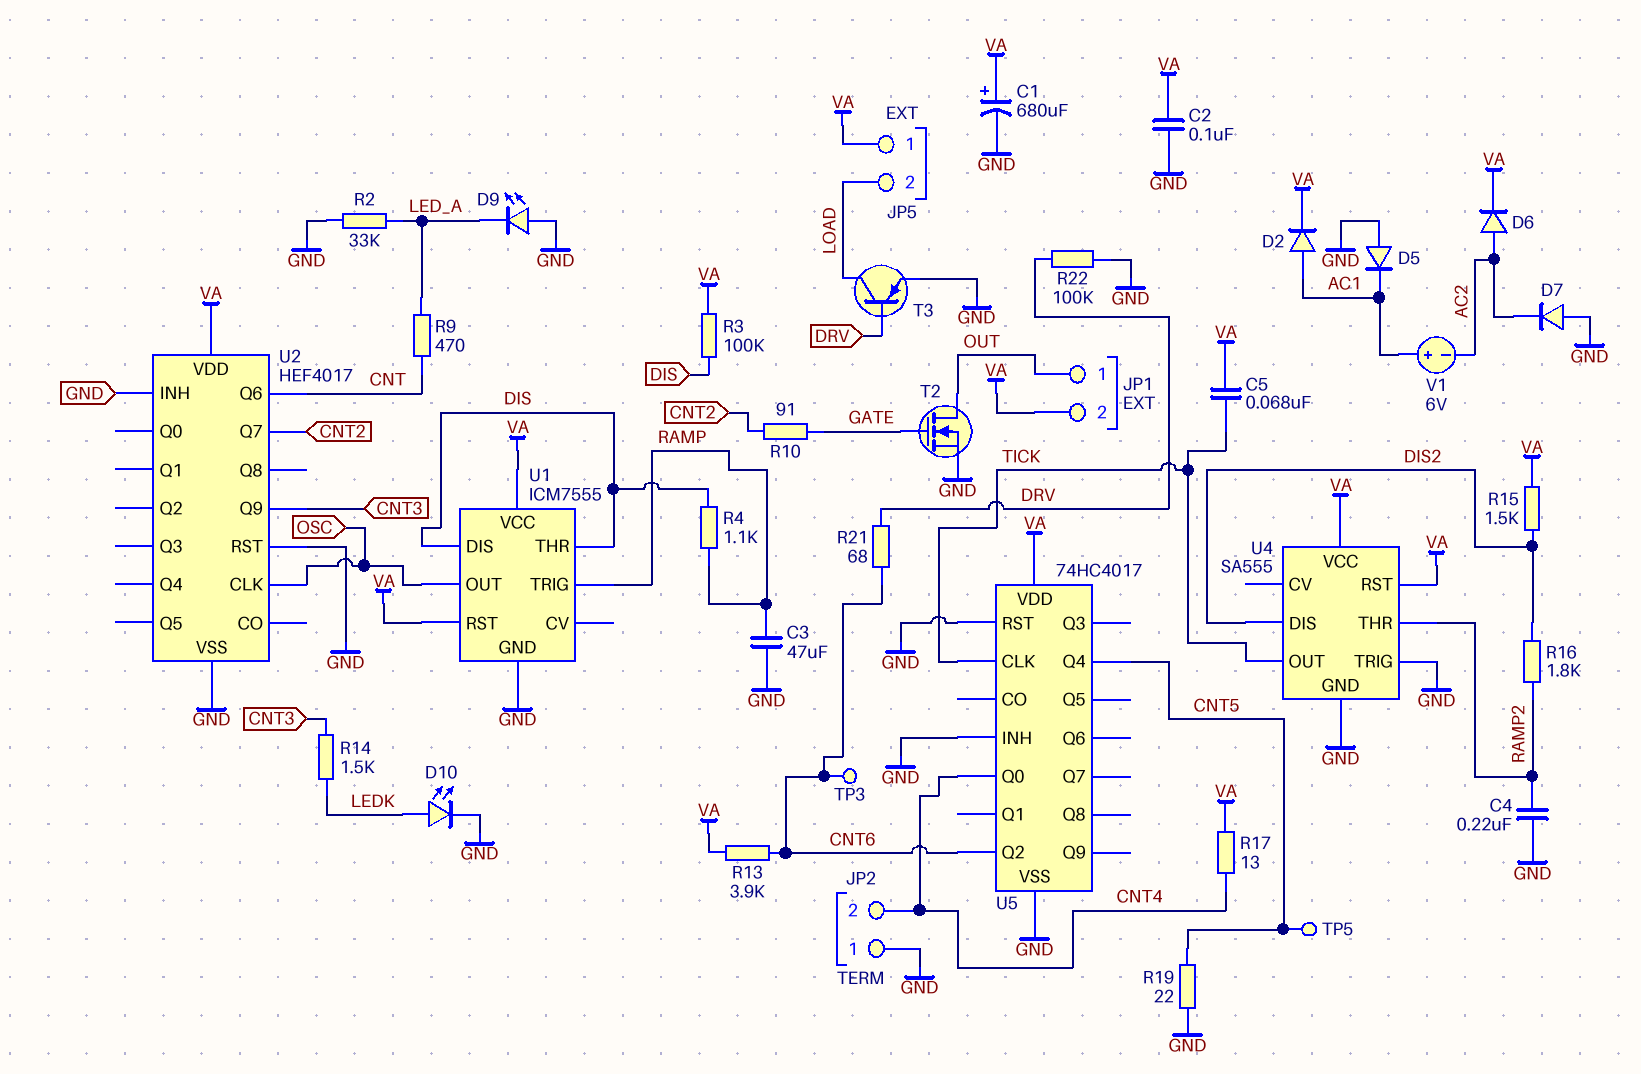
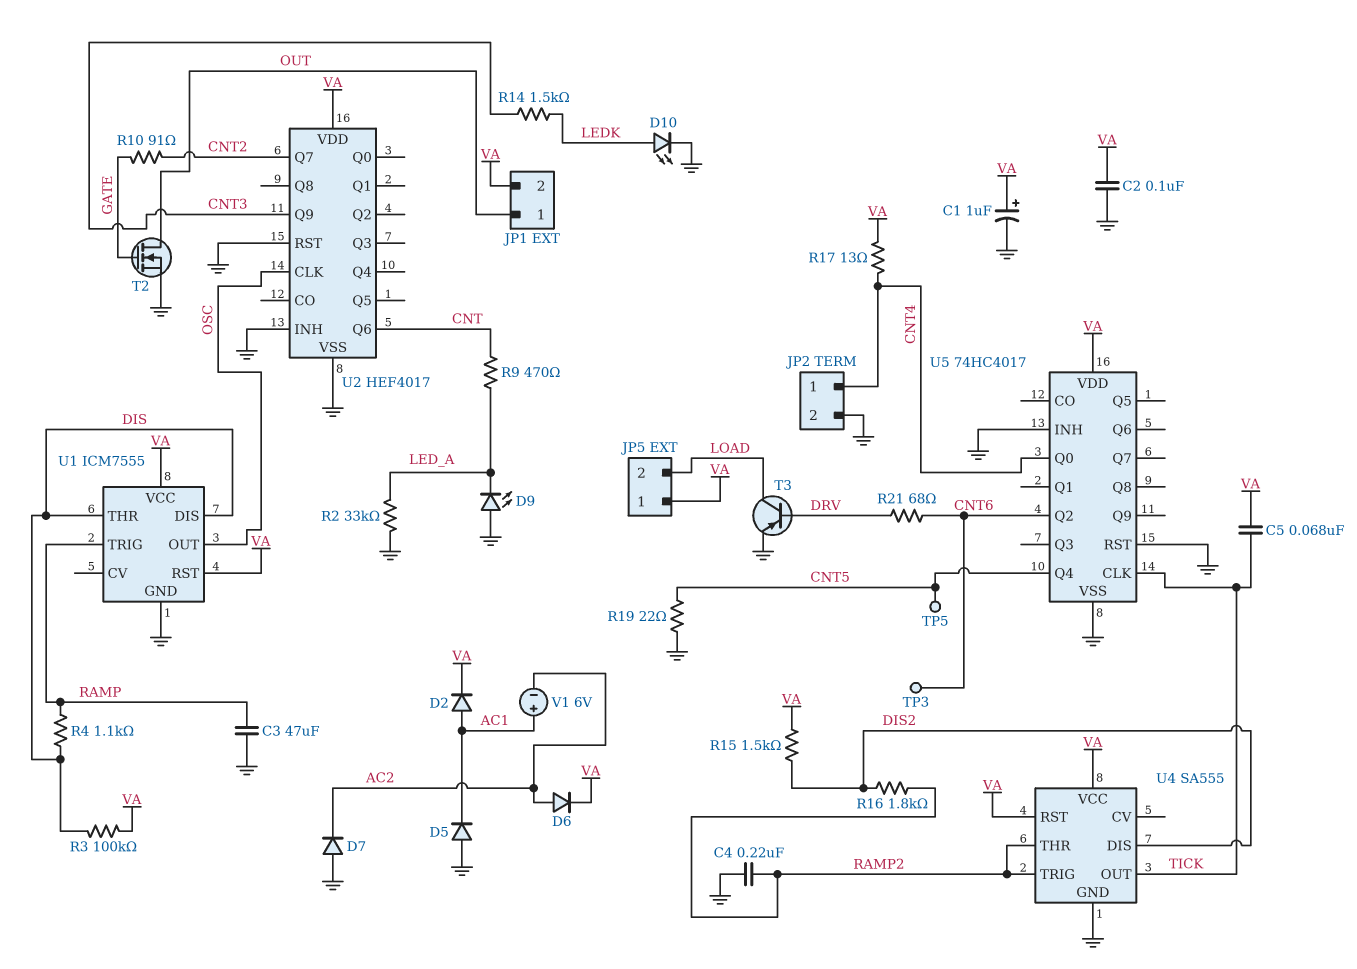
C1: 680uF (plus VA, minus GND) -> 1uF (plus VA, minus GND)
JP2 pin 1: GND -> CNT4
JP2 pin 2: CNT4 -> GND
R13: 3.9k (CNT6, VA) -> none
R22: 100k (DRV, GND) -> none
U4 pin TRIG: GND -> RAMP2

